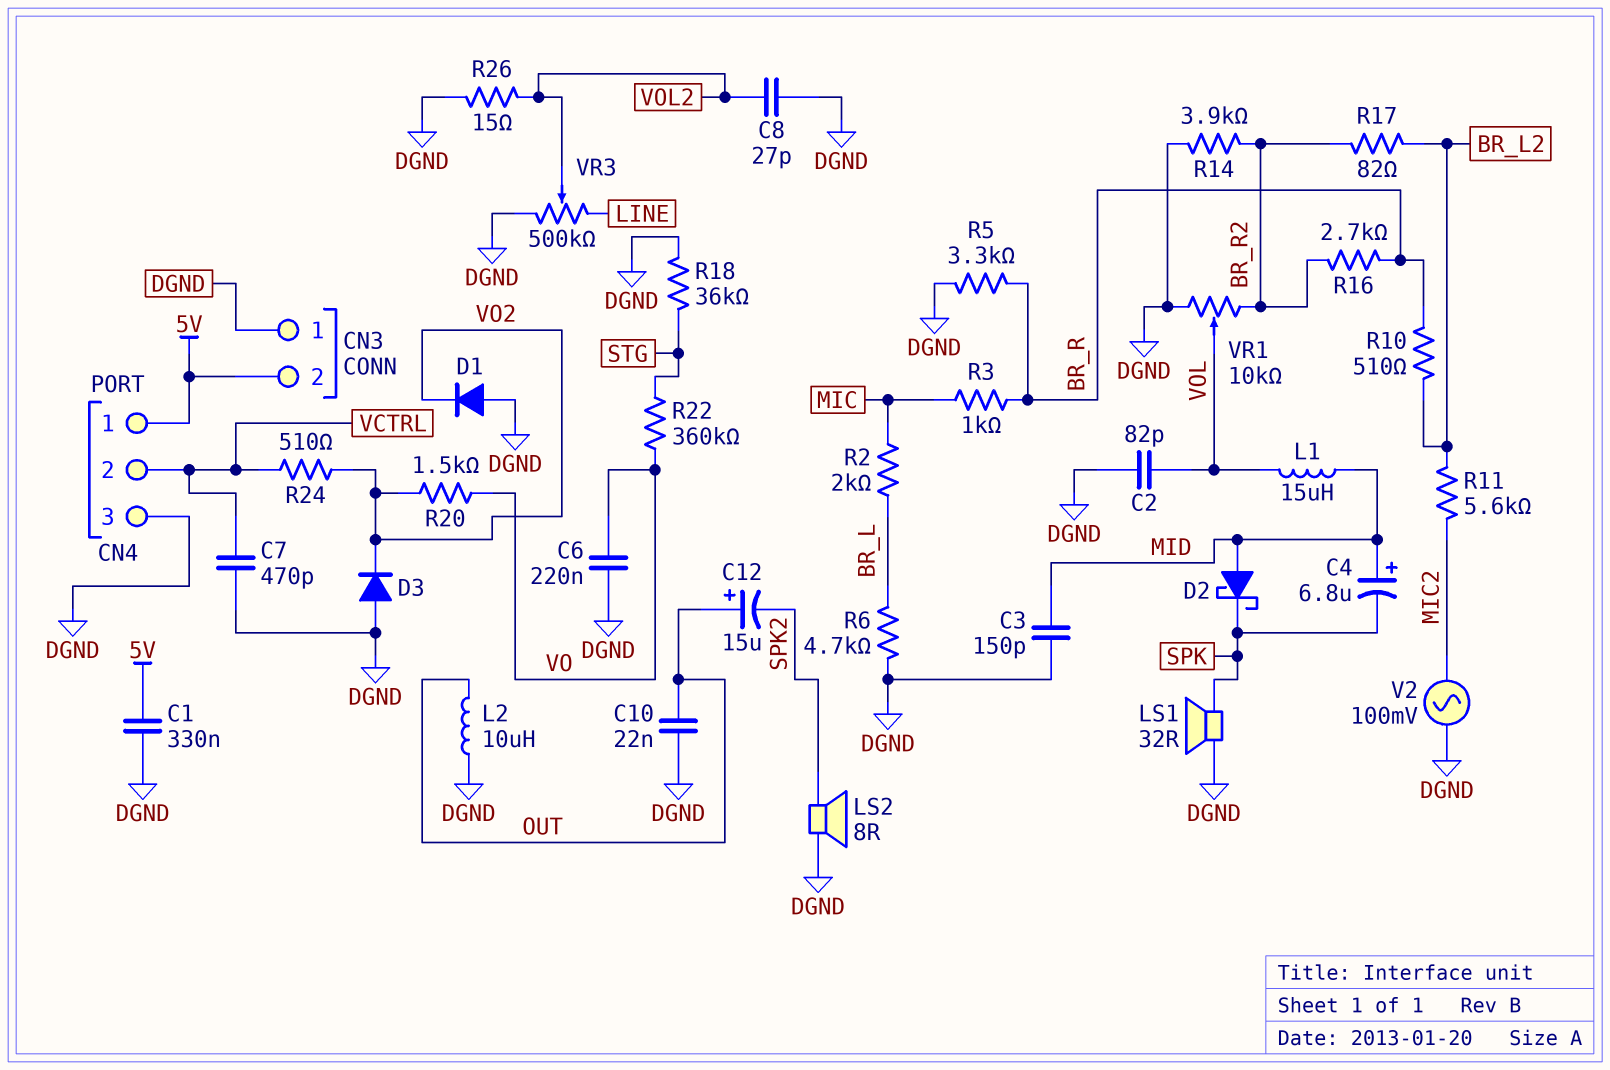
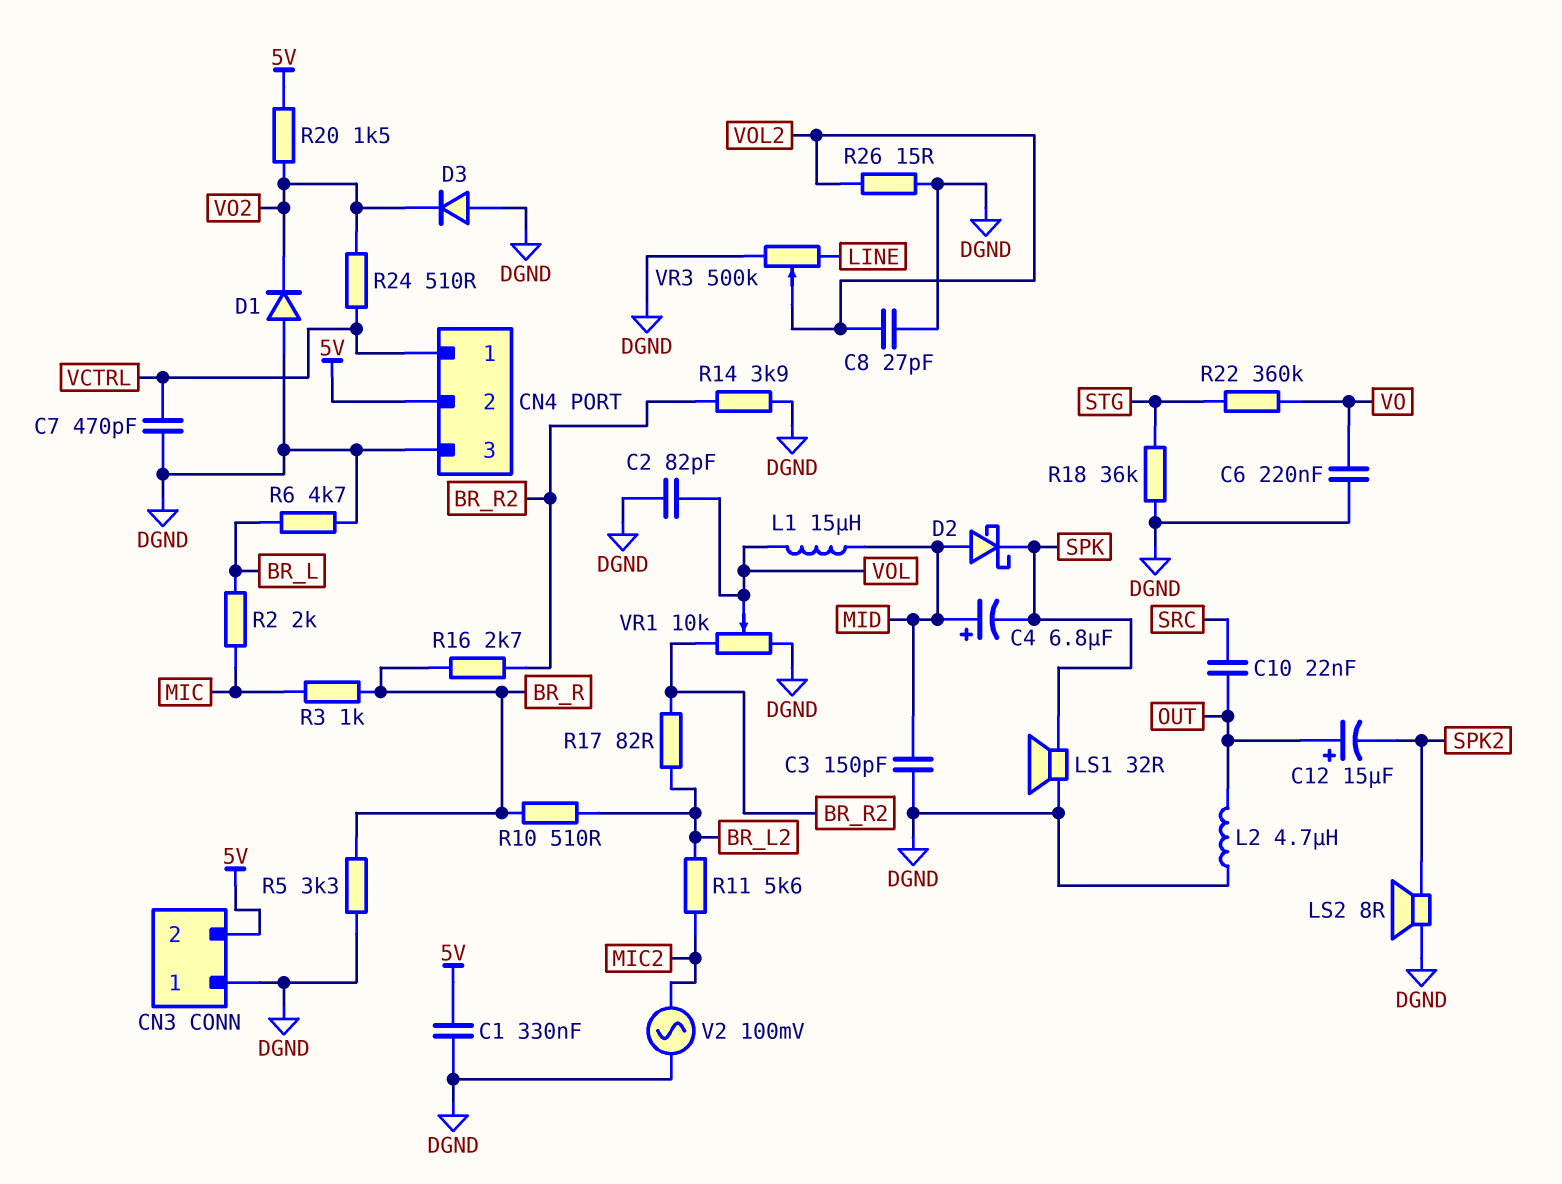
C10: 22nF (DGND, OUT) -> 22nF (OUT, SRC)
CN4 pin 1: 5V -> VCTRL
CN4 pin 2: VCTRL -> 5V
L2: 10uH (DGND, OUT) -> 4.7uH (DGND, OUT)
R20: 1.5k (VO, VO2) -> 1.5k (5V, VO2)

